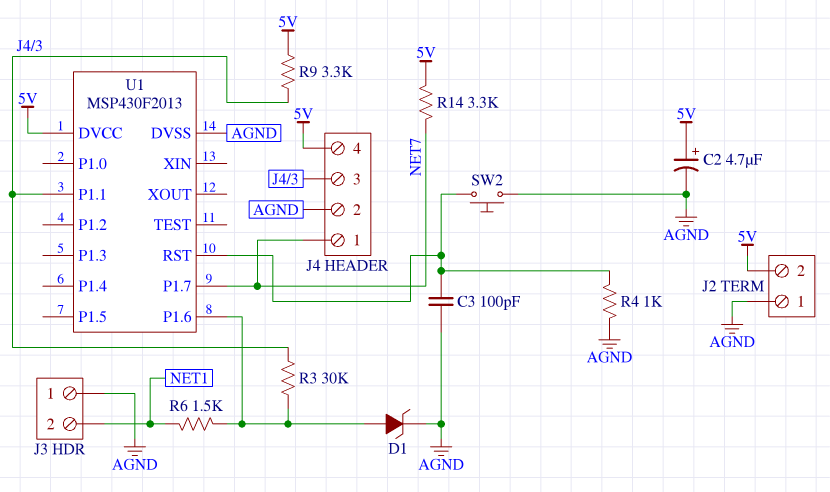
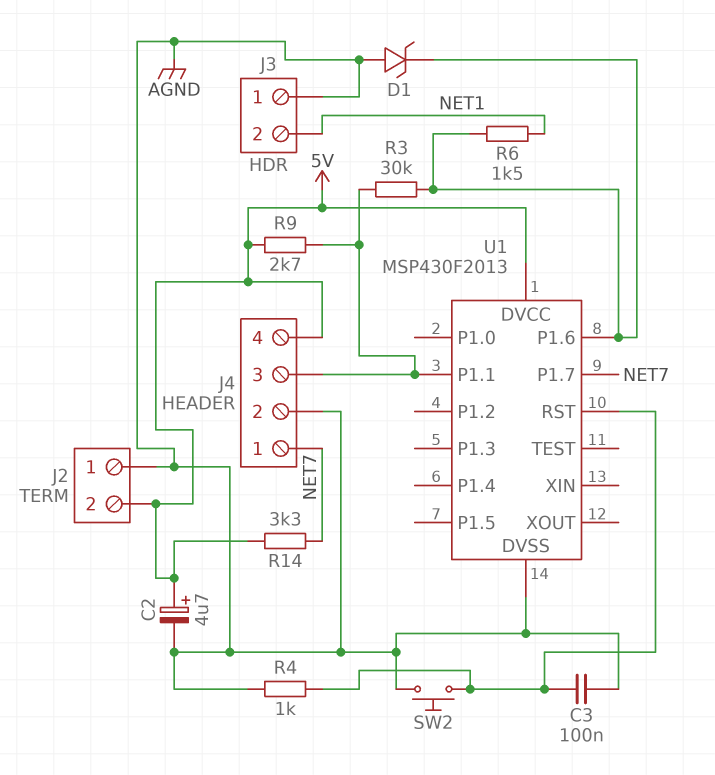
C3: 100pF (AGND, U1/RST) -> 100nF (AGND, U1/RST)
D1: zener (A U1/P1.6, K AGND) -> zener (A AGND, K U1/P1.6)
R9: 3.3k (5V, J4/3) -> 2.7k (5V, J4/3)

